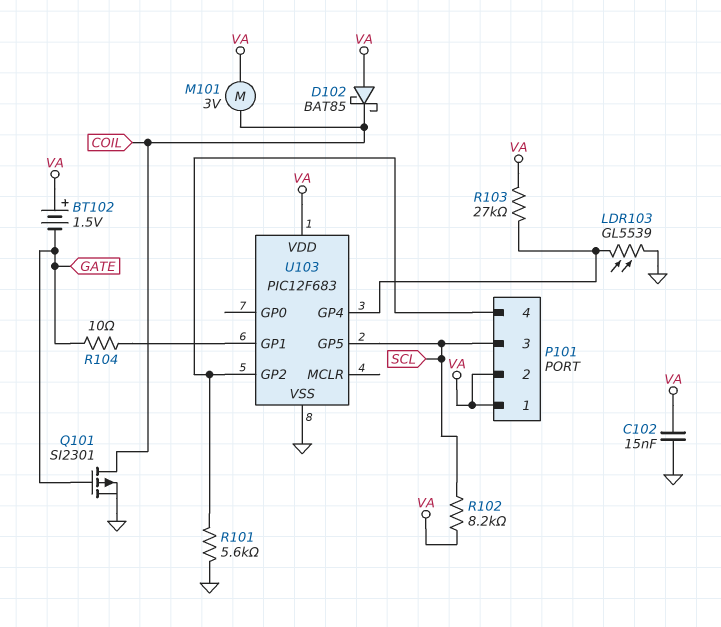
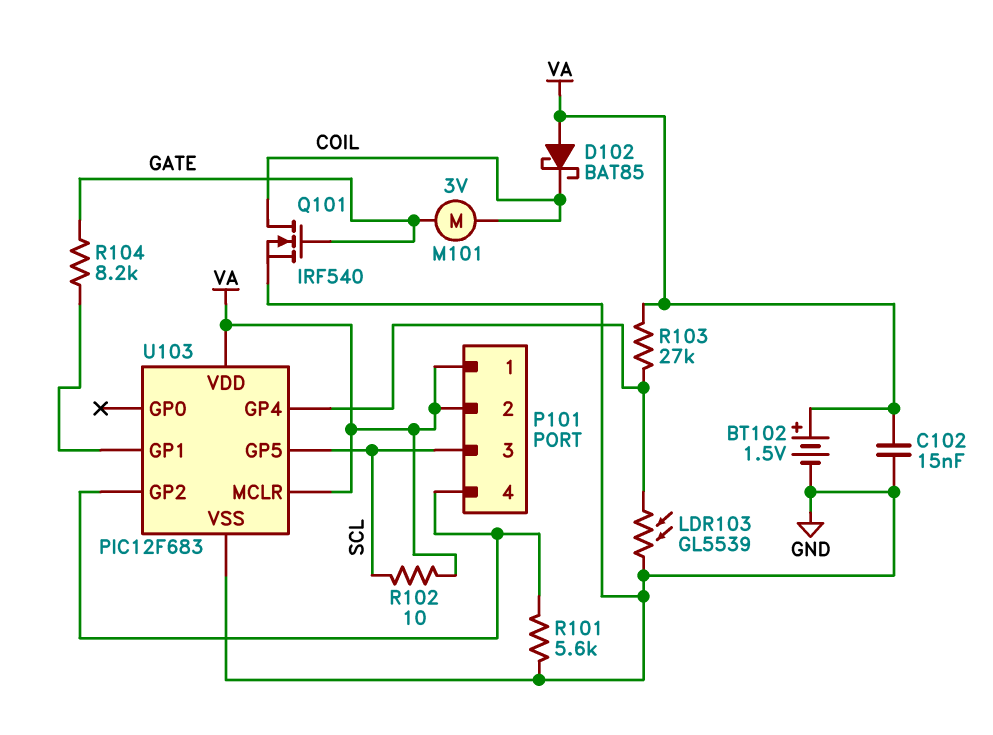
BT102: 1.5V (plus VA, minus GATE) -> 1.5V (plus VA, minus GND)
M101: motor 3V (COIL, VA) -> motor 3V (COIL, GATE)
Q101: PMOS SI2301 (G GATE, D COIL, S GND) -> NMOS IRF540 (G GATE, D COIL, S GND)
R102: 8.2k (SCL, VA) -> 10 (SCL, VA)
R104: 10 (GATE, U103/GP1) -> 8.2k (GATE, U103/GP1)
U103 pin MCLR: none -> VA

